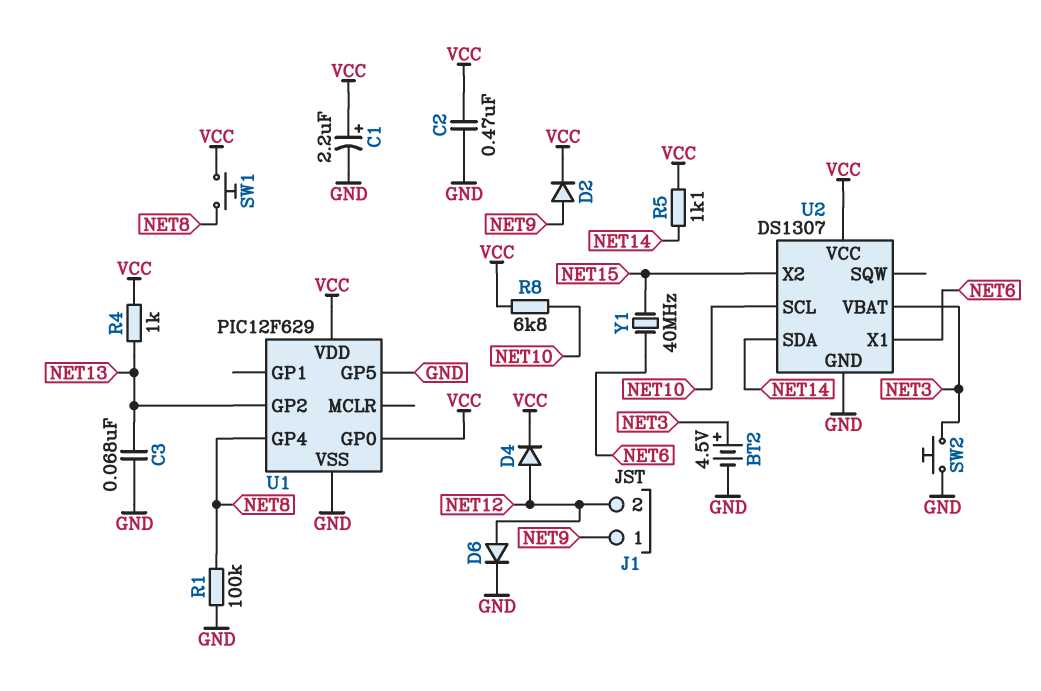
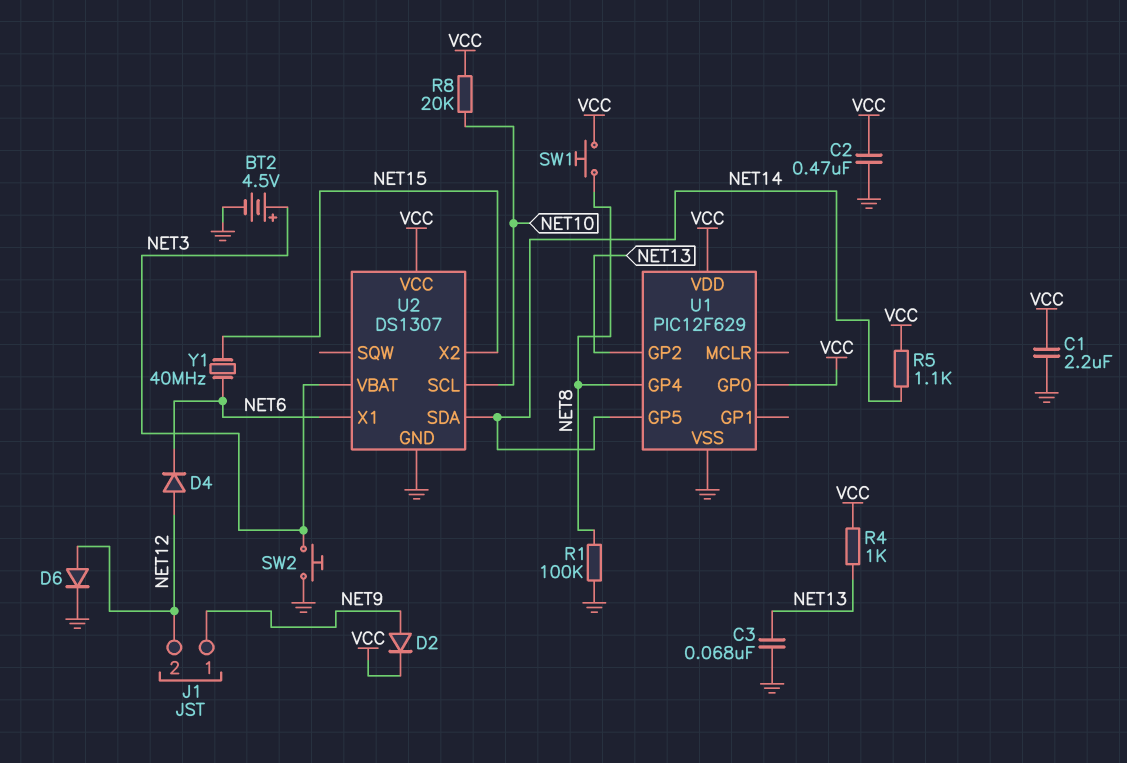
C1: 2.2uF (plus VCC, minus GND) -> 2.2uF (GND, VCC)
D4: diode (A NET12, K VCC) -> diode (A NET12, K NET6)
R8: 6.8k (NET10, VCC) -> 20k (NET10, VCC)
U1 pin GP5: GND -> NET14

